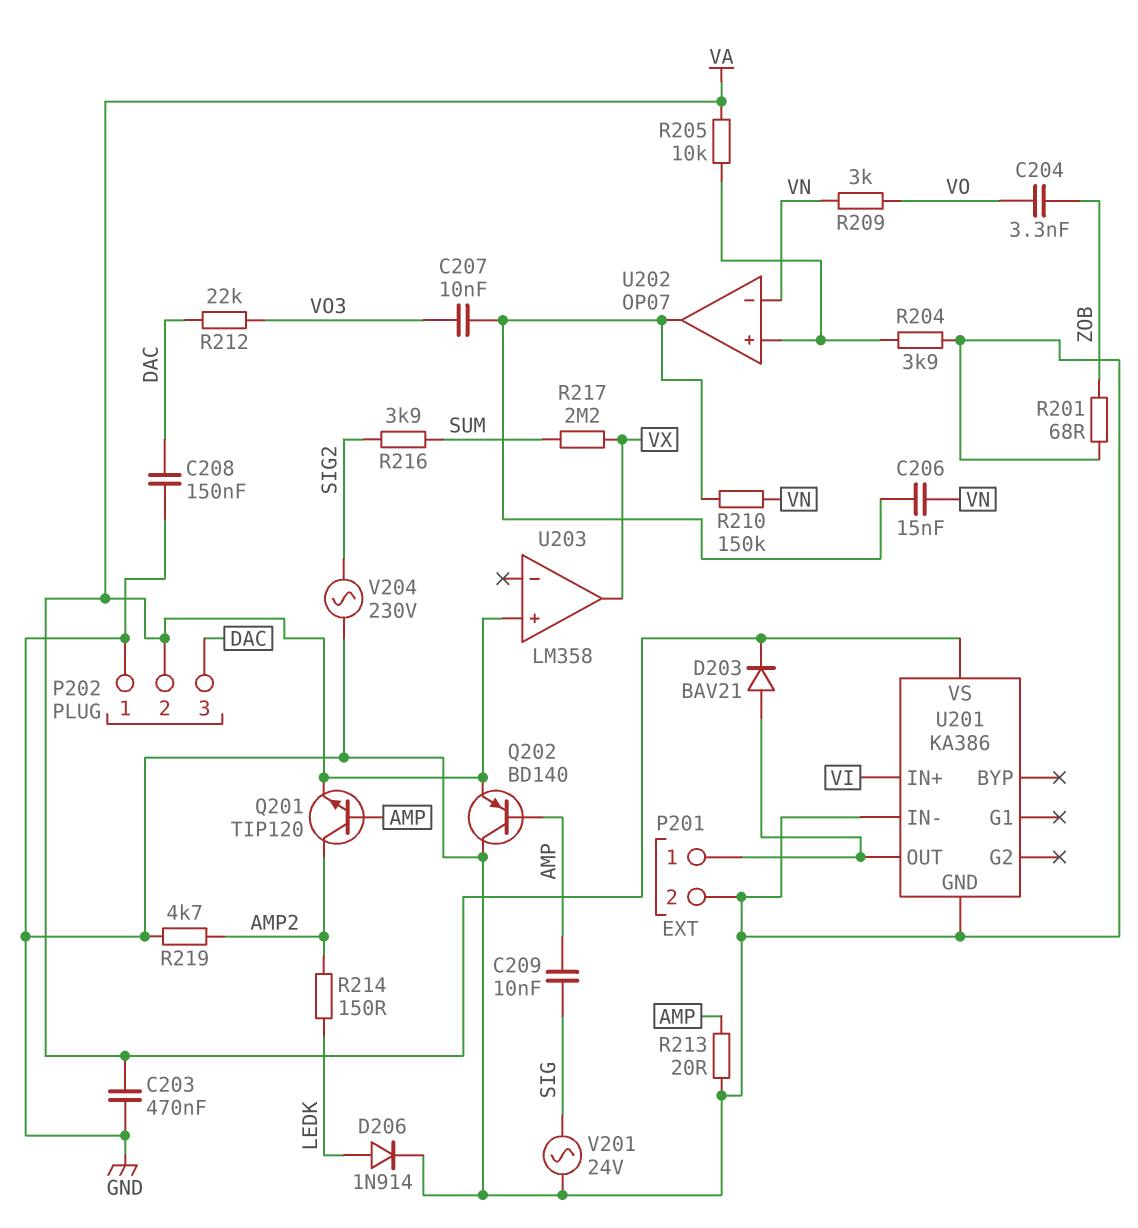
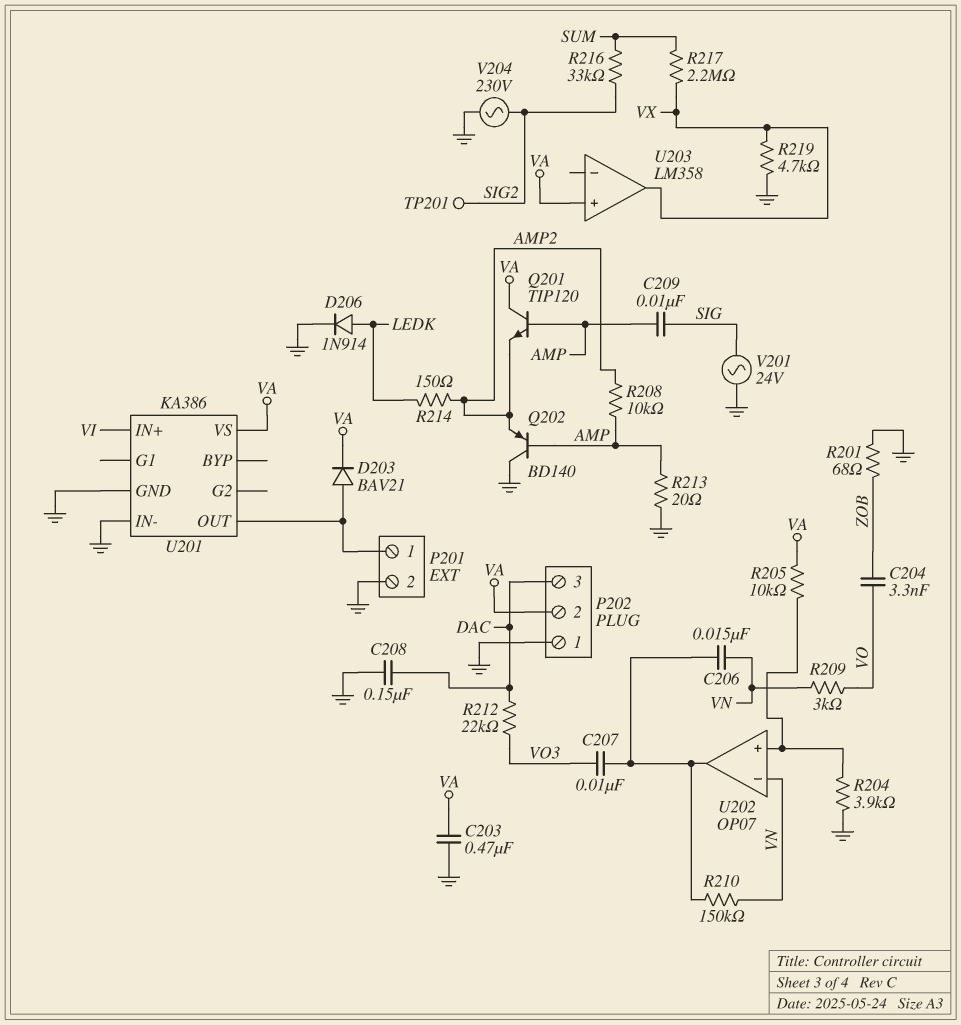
Q201: NPN TIP120 (B AMP, C AMP2, E VA) -> NPN TIP120 (B AMP, C VA, E AMP2)
Q202: PNP BD140 (B AMP, C GND, E VA) -> PNP BD140 (B AMP, C GND, E AMP2)
R208: none -> 10k (AMP, AMP2)
R216: 3.9k (SIG2, SUM) -> 33k (SIG2, SUM)
R219: 4.7k (AMP2, GND) -> 4.7k (GND, VX)
TP201: none -> test point (SIG2)

